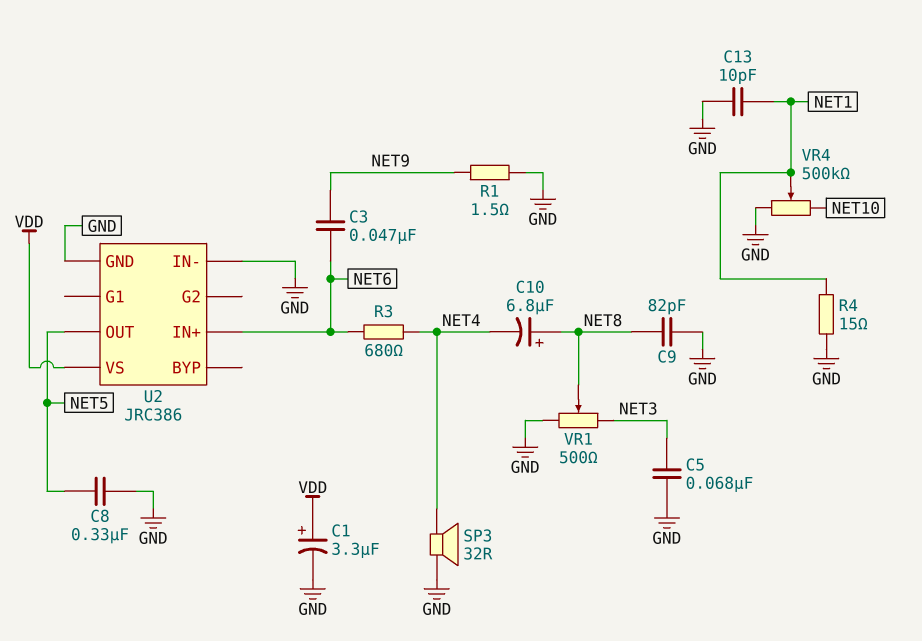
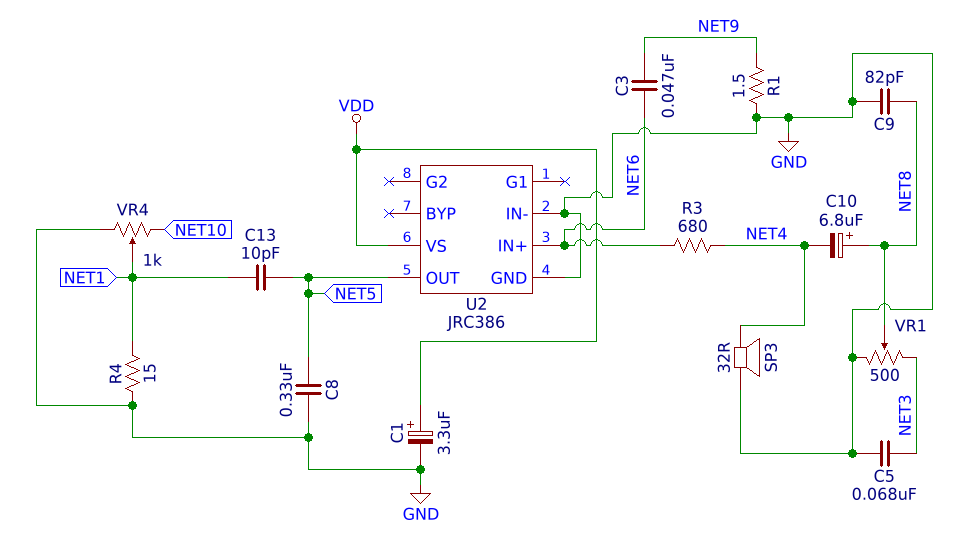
C13: 10pF (GND, NET1) -> 10pF (NET1, NET5)
VR4: 500k (GND, NET10, wiper NET1) -> 1k (GND, NET10, wiper NET1)

